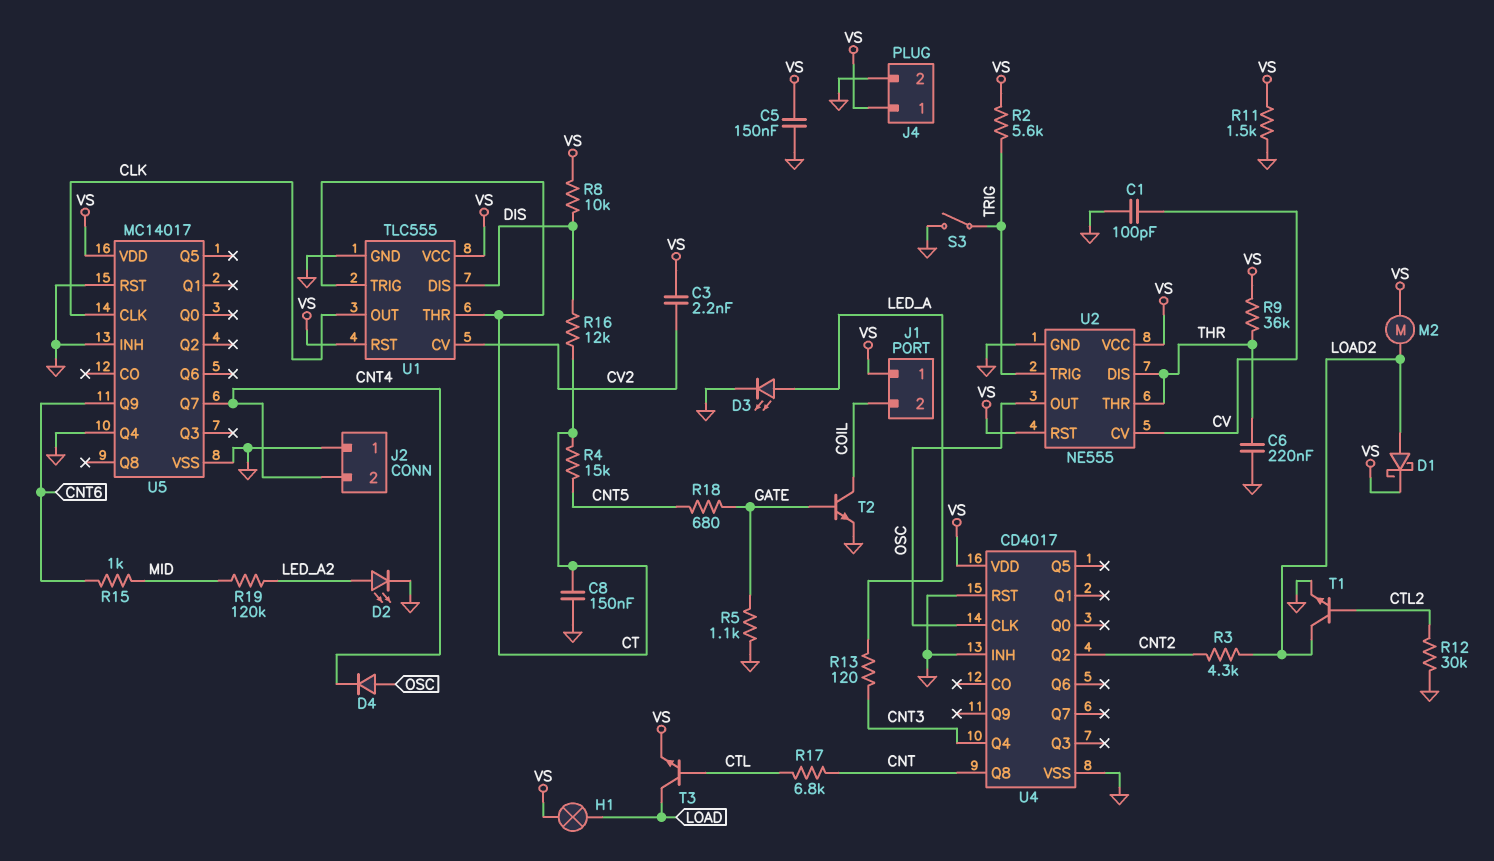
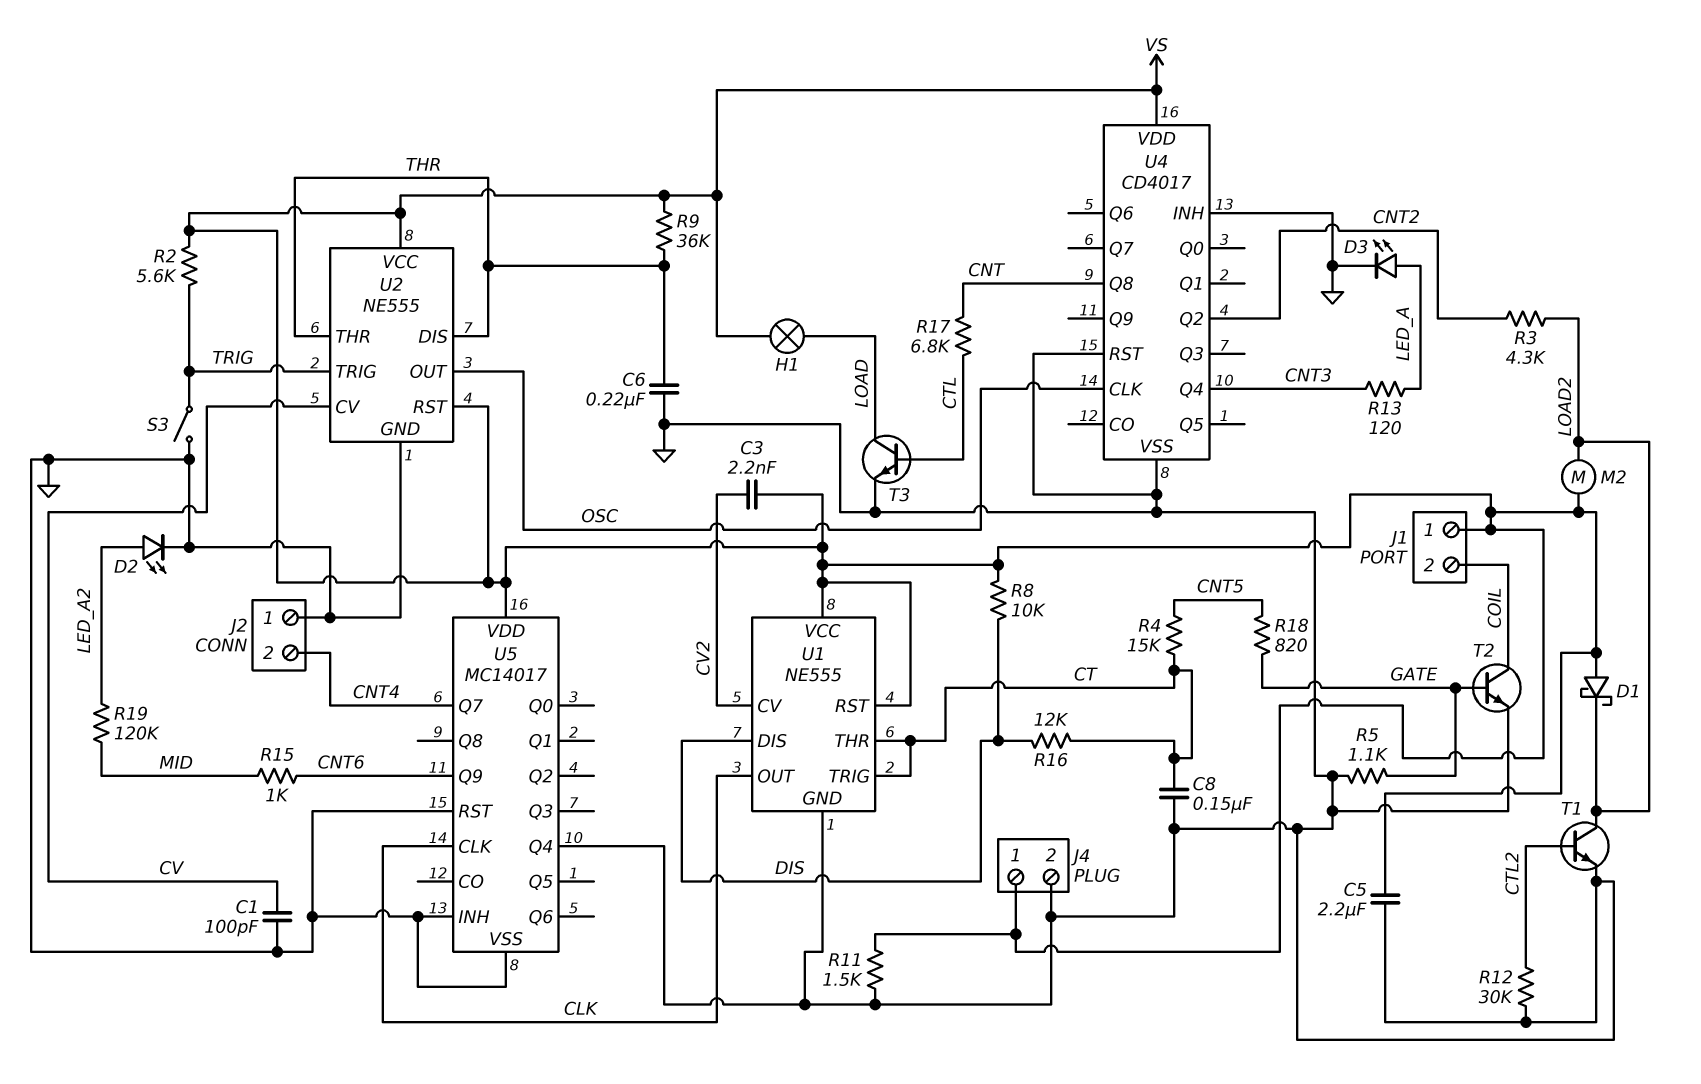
C5: 150nF (GND, VS) -> 2.2uF (GND, VS)
D1: schottky (A LOAD2, K VS) -> schottky (A VS, K LOAD2)
D4: diode (A OSC, K CNT4) -> none
R18: 680 (CNT5, GATE) -> 820 (CNT5, GATE)
T3: NPN (B CTL, C LOAD, E VS) -> NPN (B CTL, C LOAD, E GND)
U1: TLC555 -> NE555

